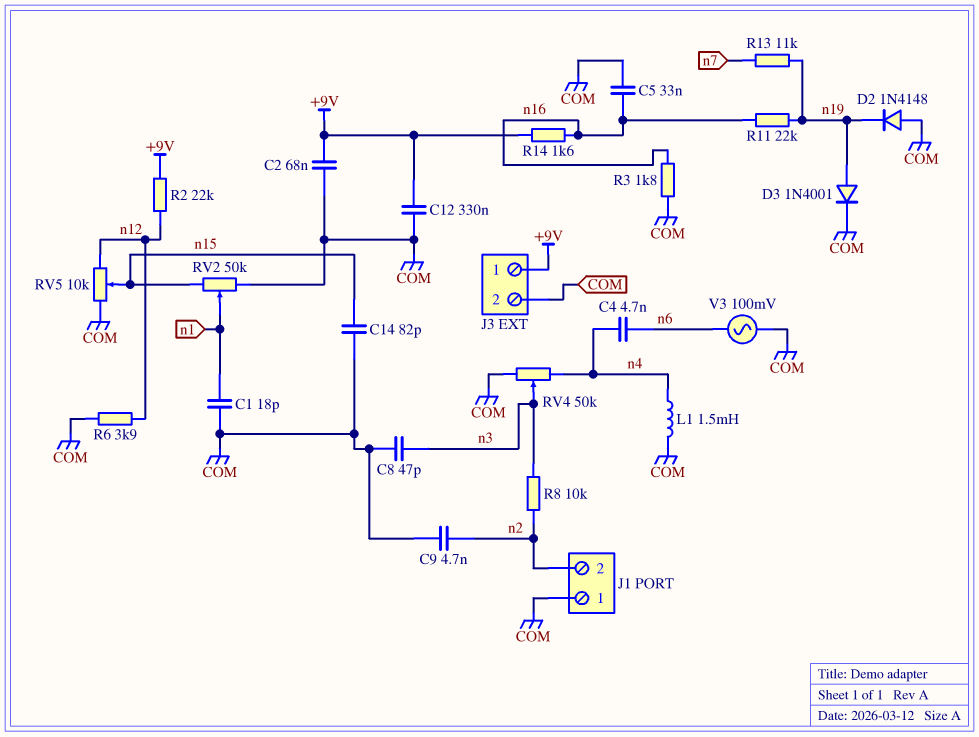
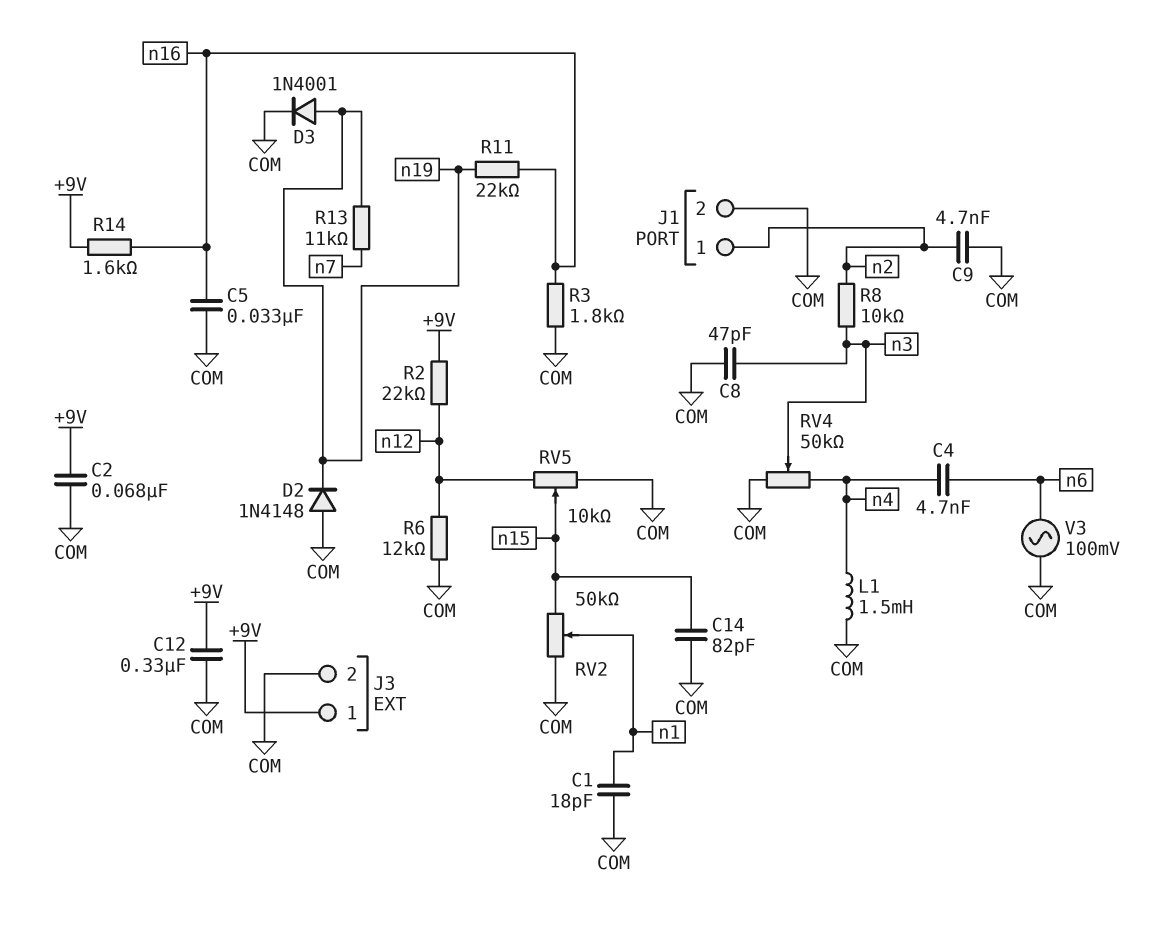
J1 pin 1: COM -> n2
J1 pin 2: n2 -> COM
R6: 3.9k (COM, n12) -> 12k (COM, n12)

